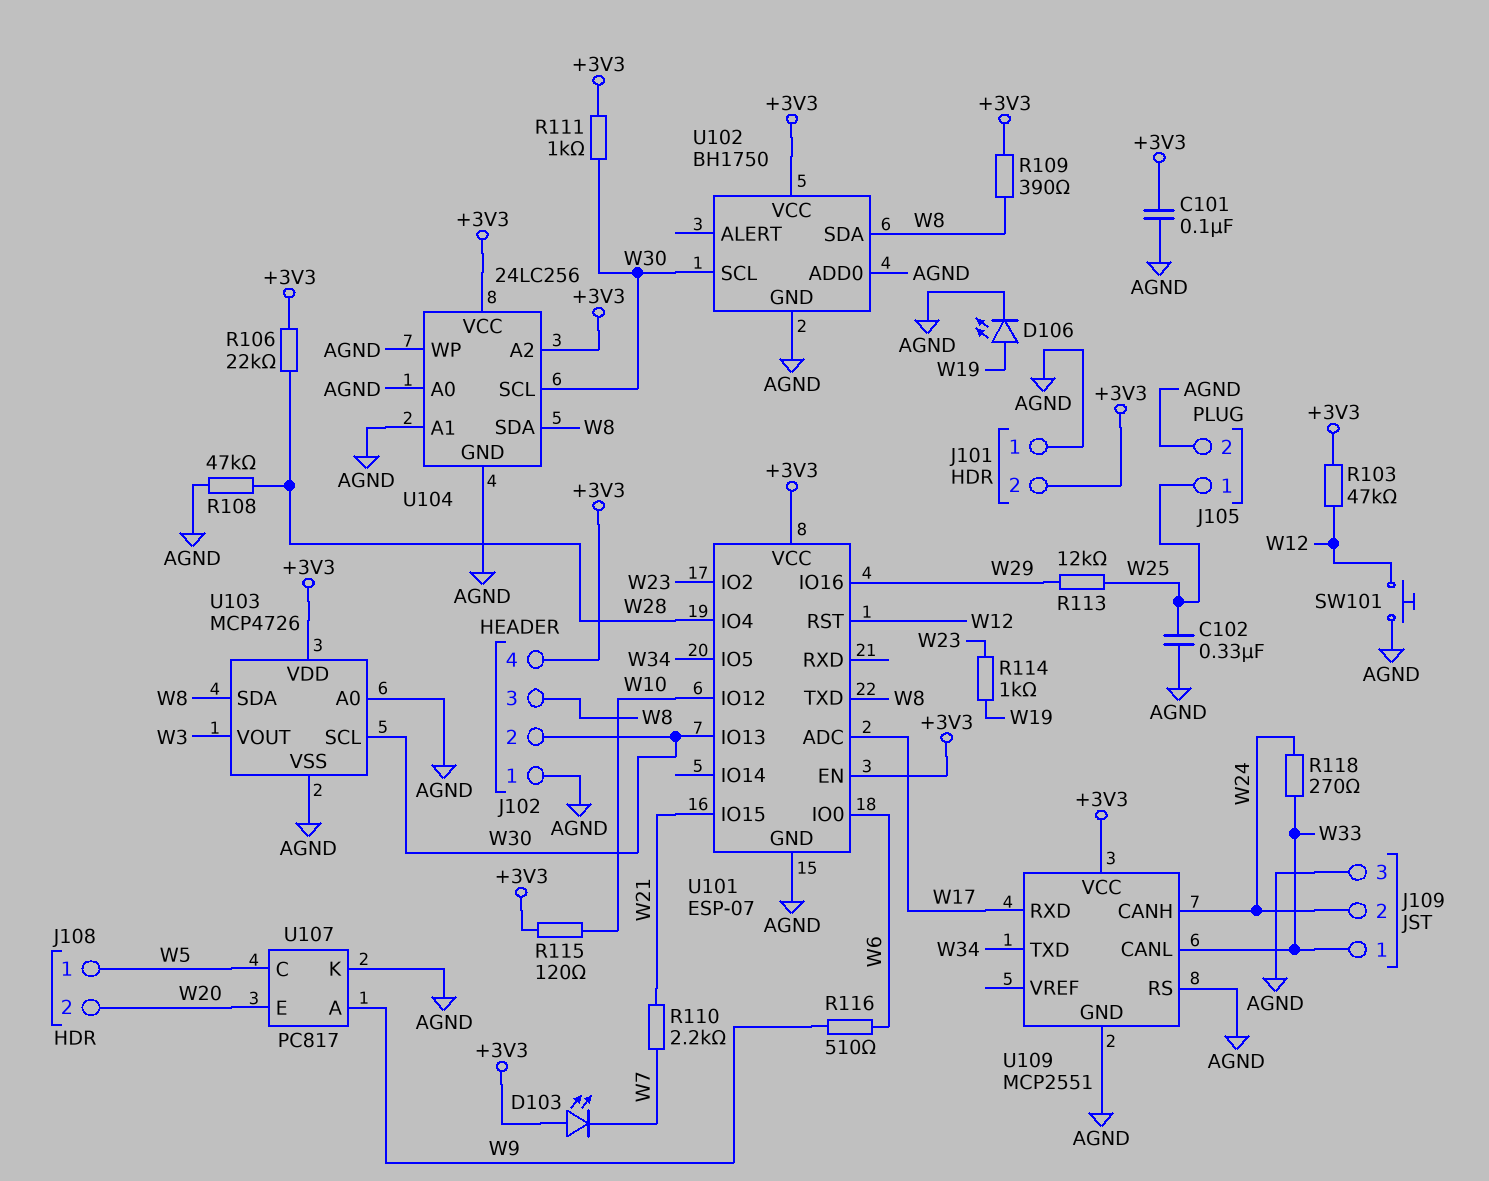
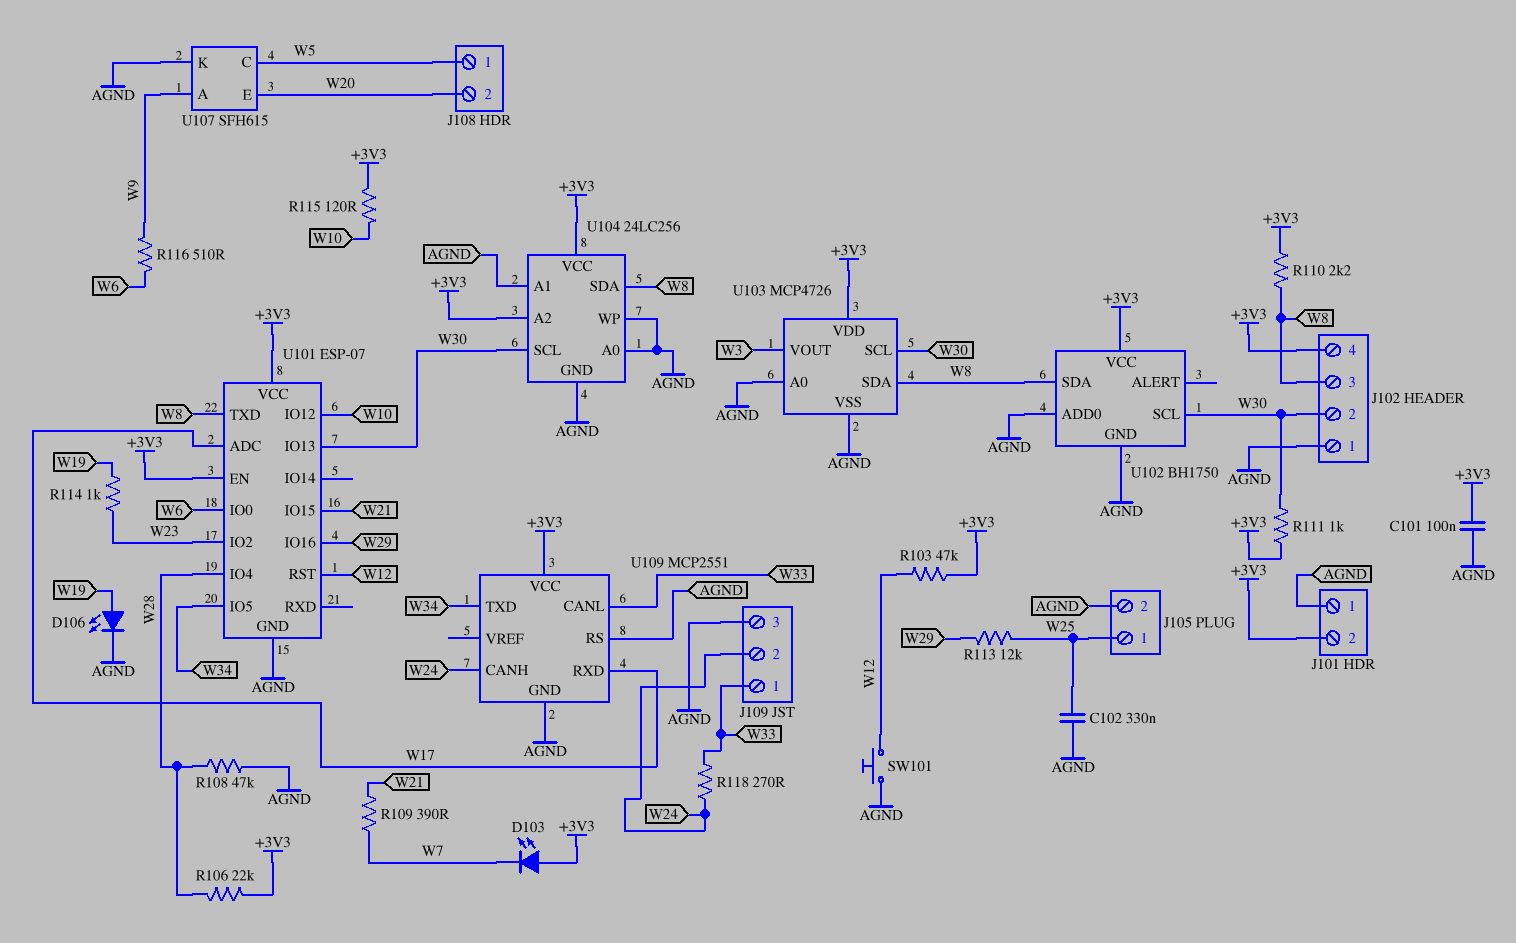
R109: 390 (+3V3, W8) -> 390 (W7, W21)
R110: 2.2k (W7, W21) -> 2.2k (+3V3, W8)
U107: PC817 -> SFH615

